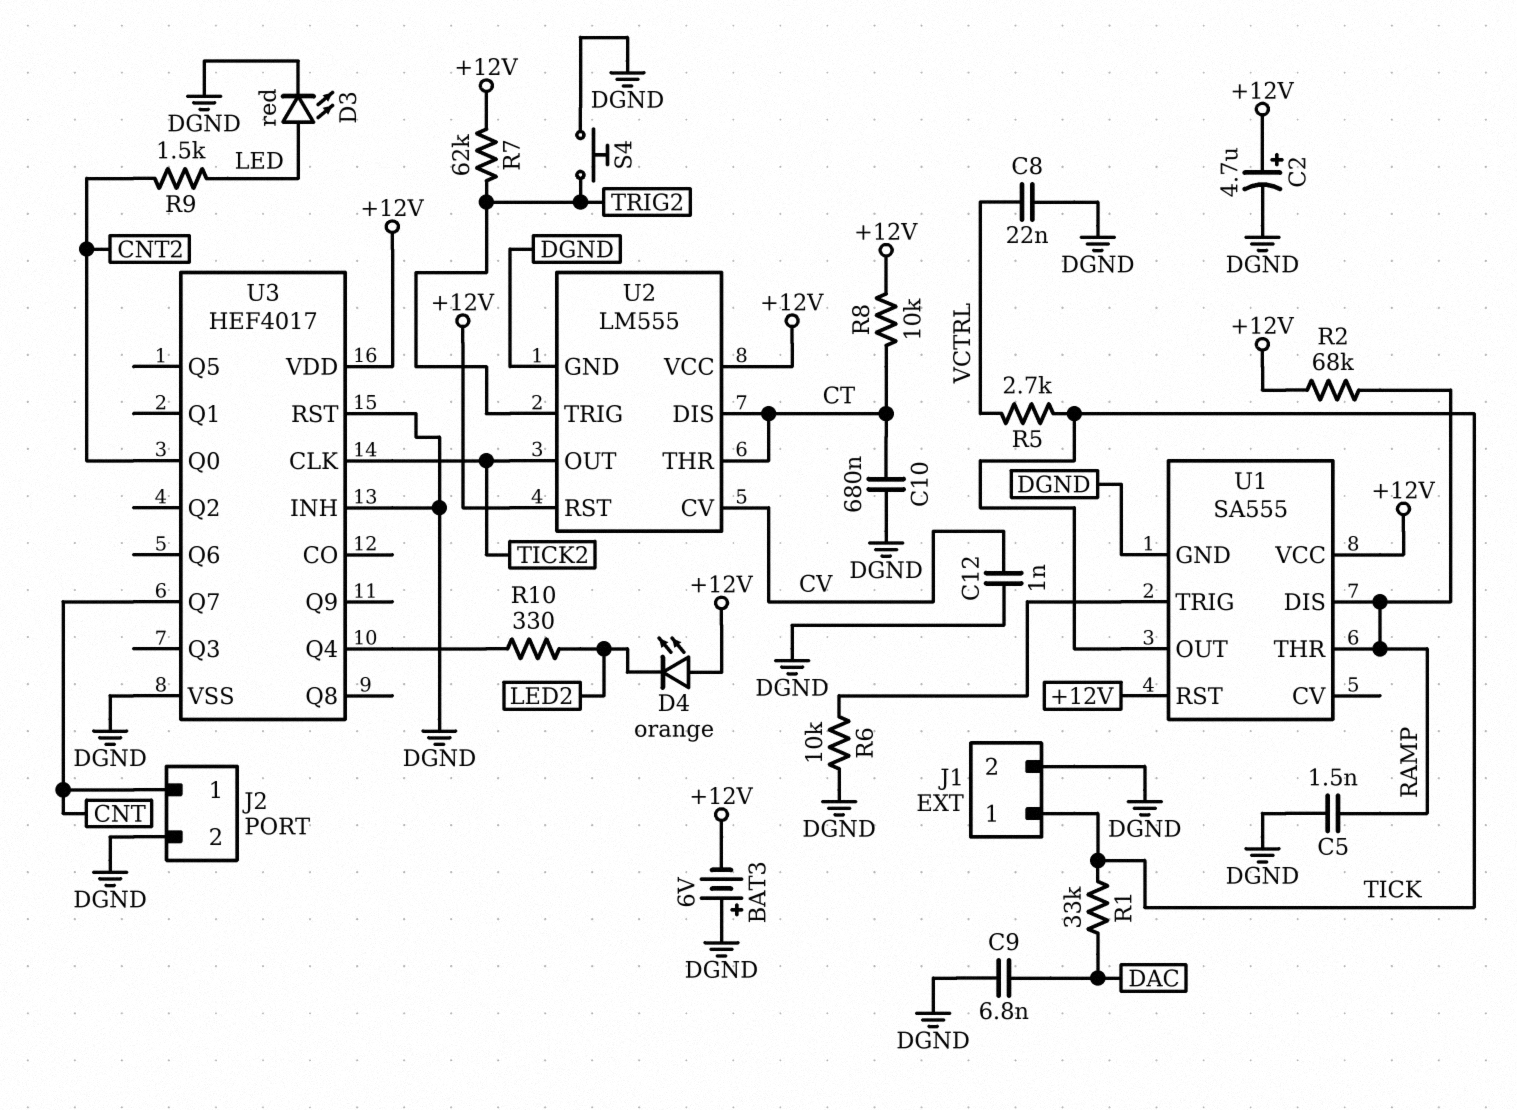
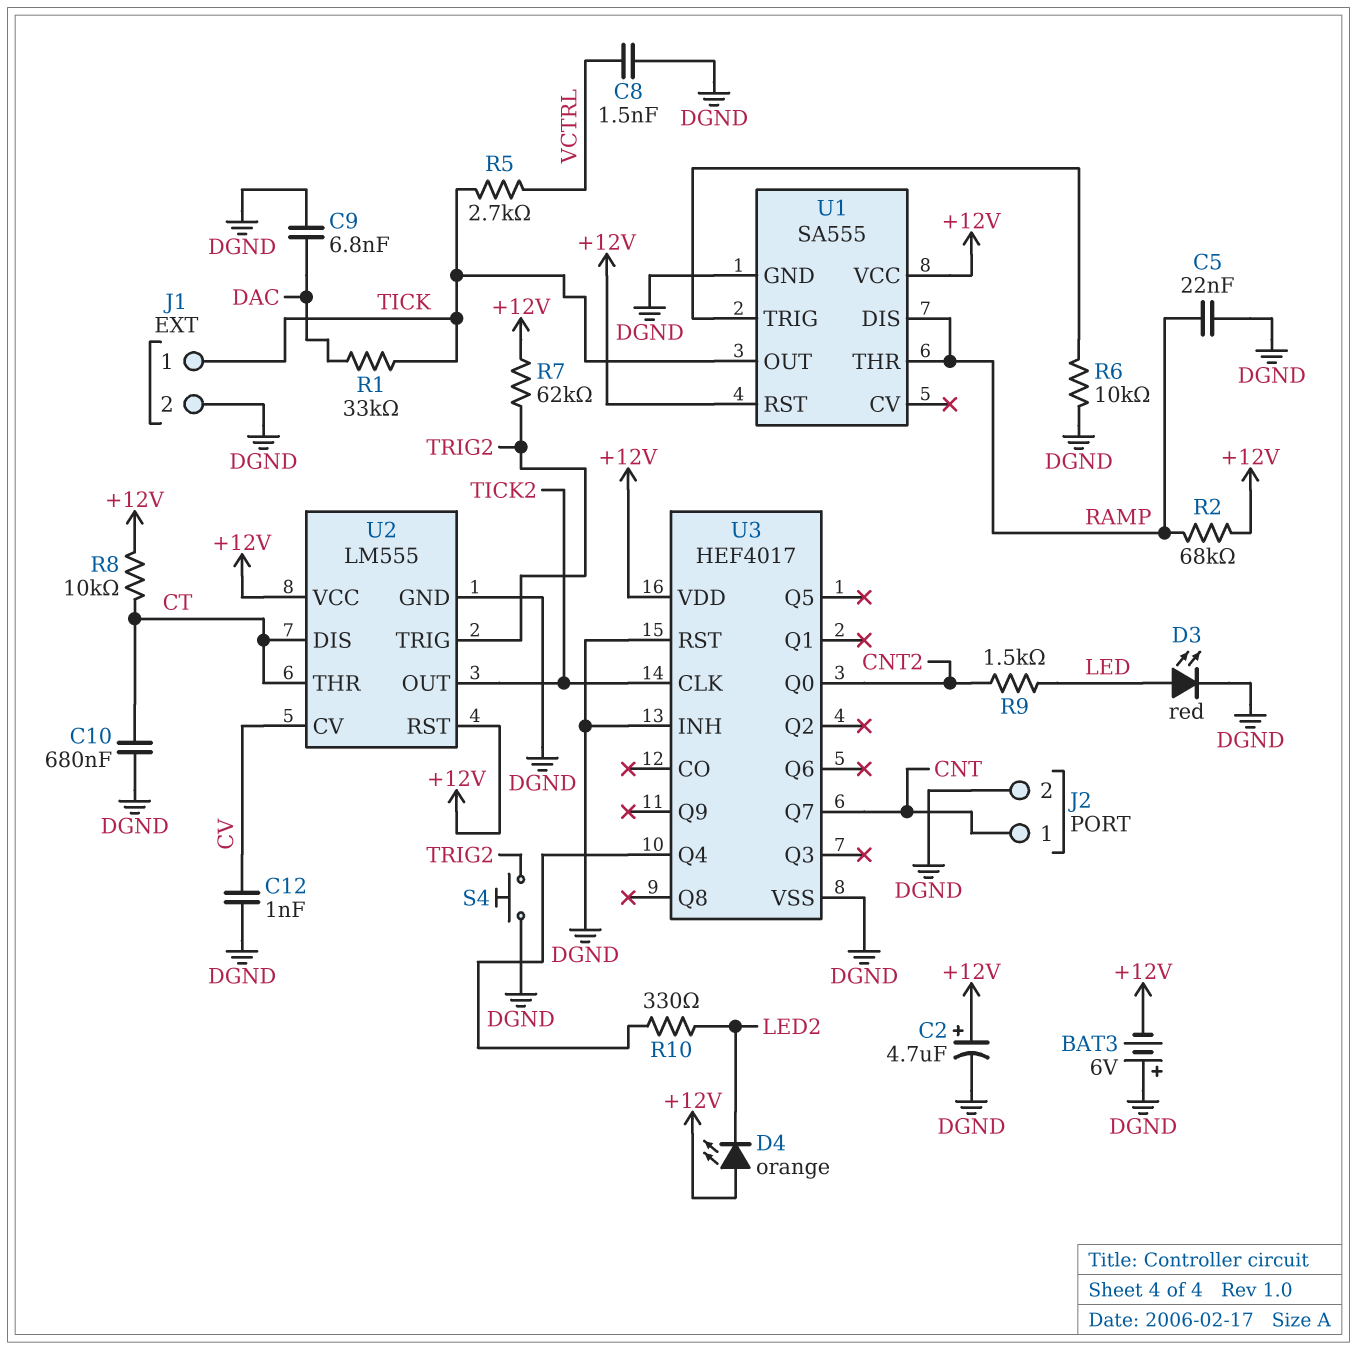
C5: 1.5nF (DGND, RAMP) -> 22nF (DGND, RAMP)
C8: 22nF (DGND, VCTRL) -> 1.5nF (DGND, VCTRL)

